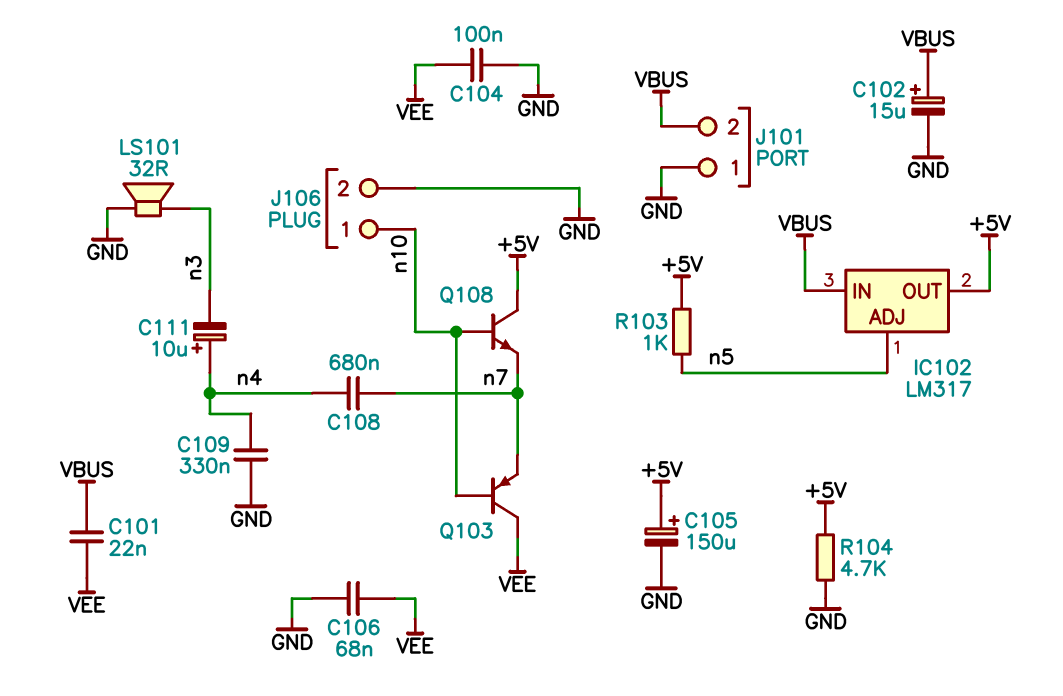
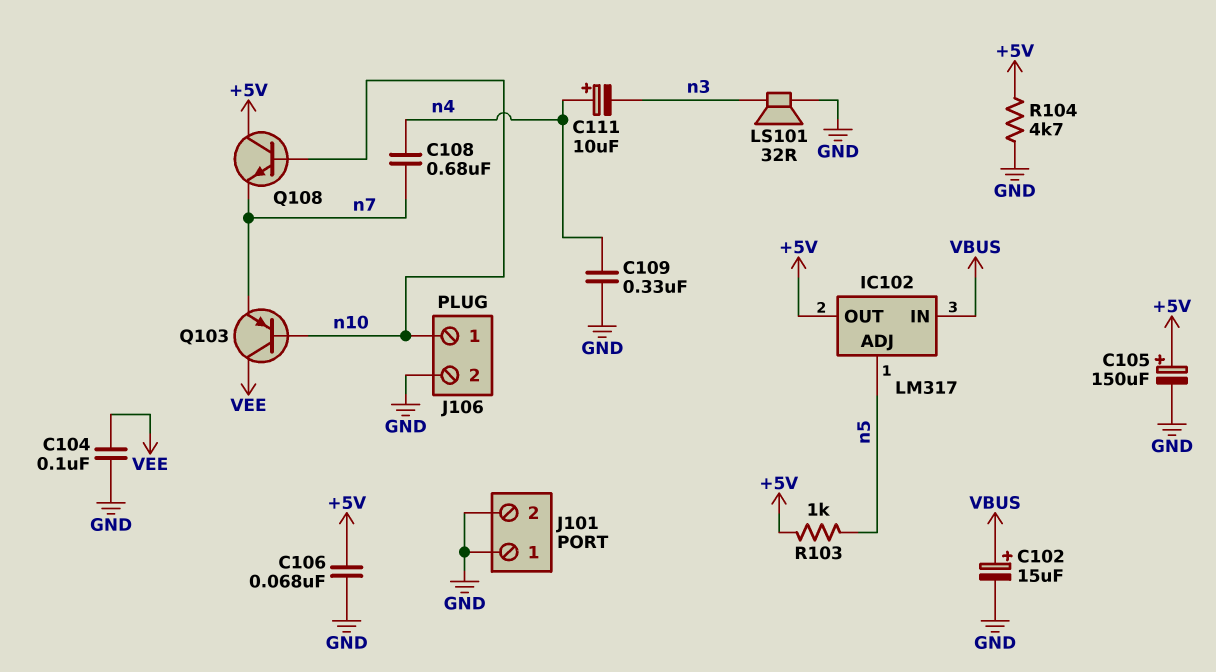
C101: 22nF (VBUS, VEE) -> none
C106: 68nF (GND, VEE) -> 68nF (+5V, GND)
J101 pin 2: VBUS -> GND

